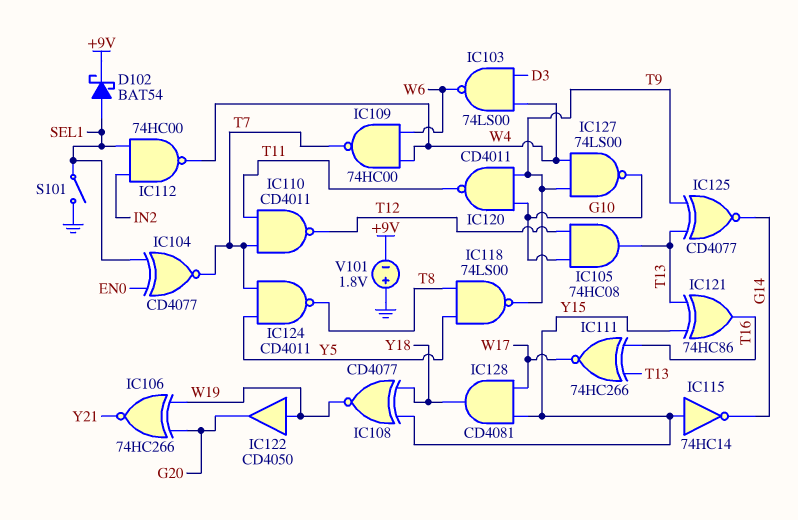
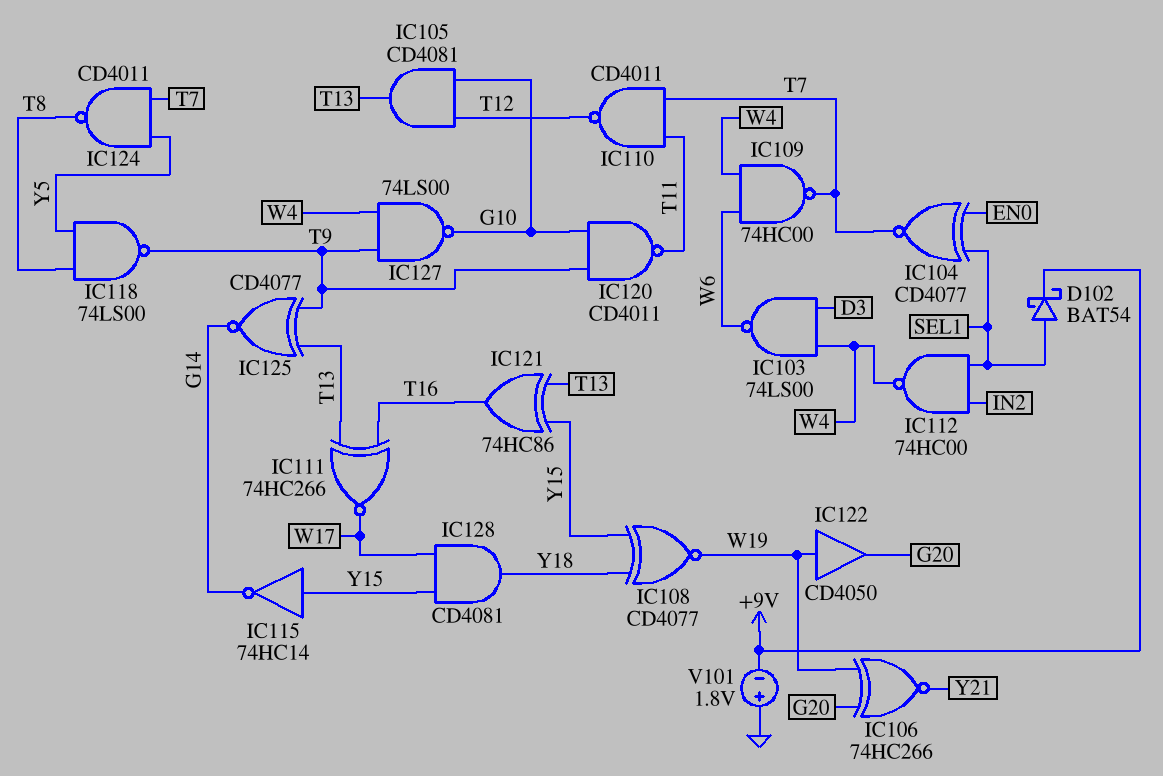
IC105: AND 74HC08 (in G10, in T12, out T13) -> AND CD4081 (in G10, in T12, out T13)
S101: switch (GND, SEL1) -> none

